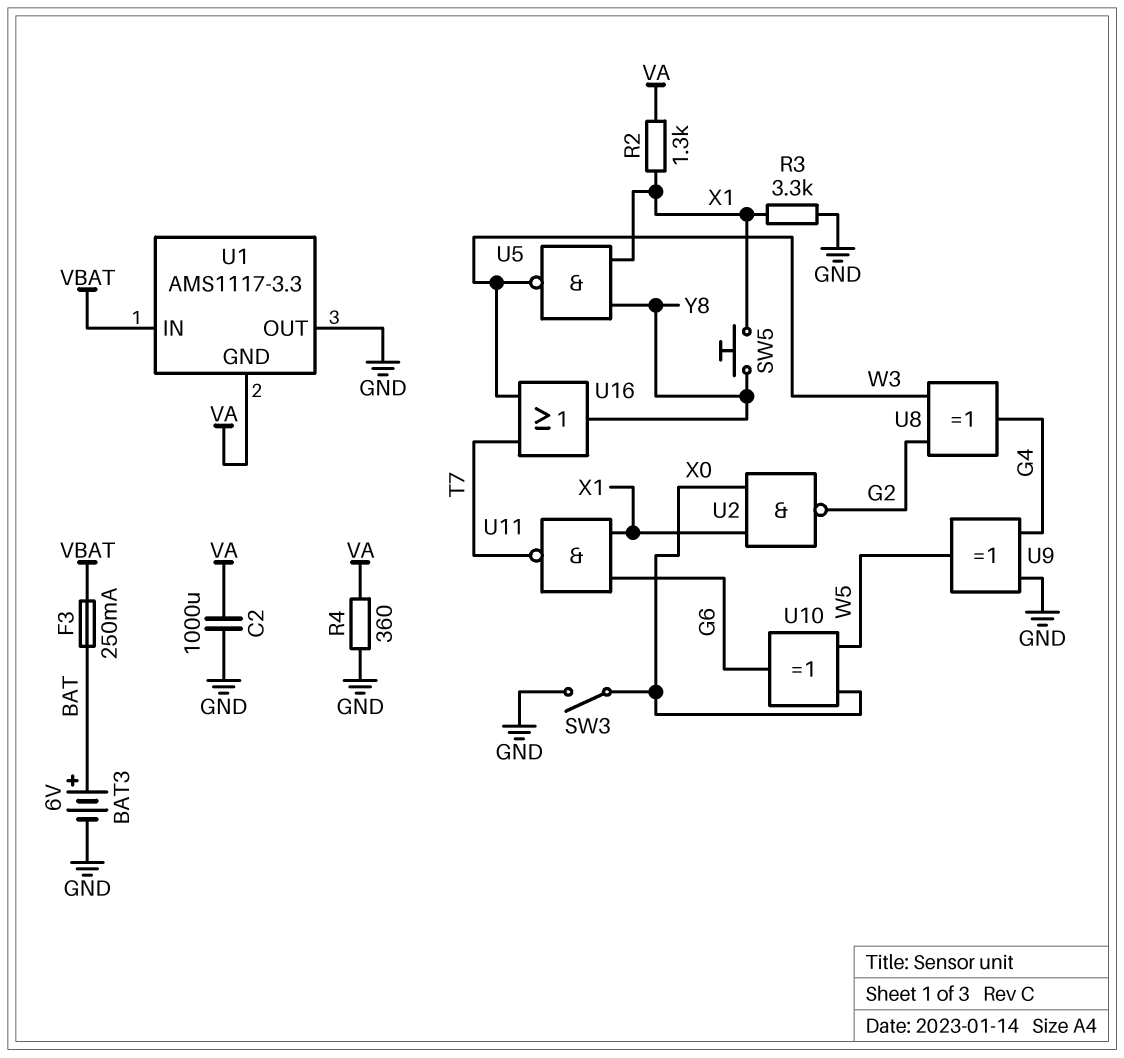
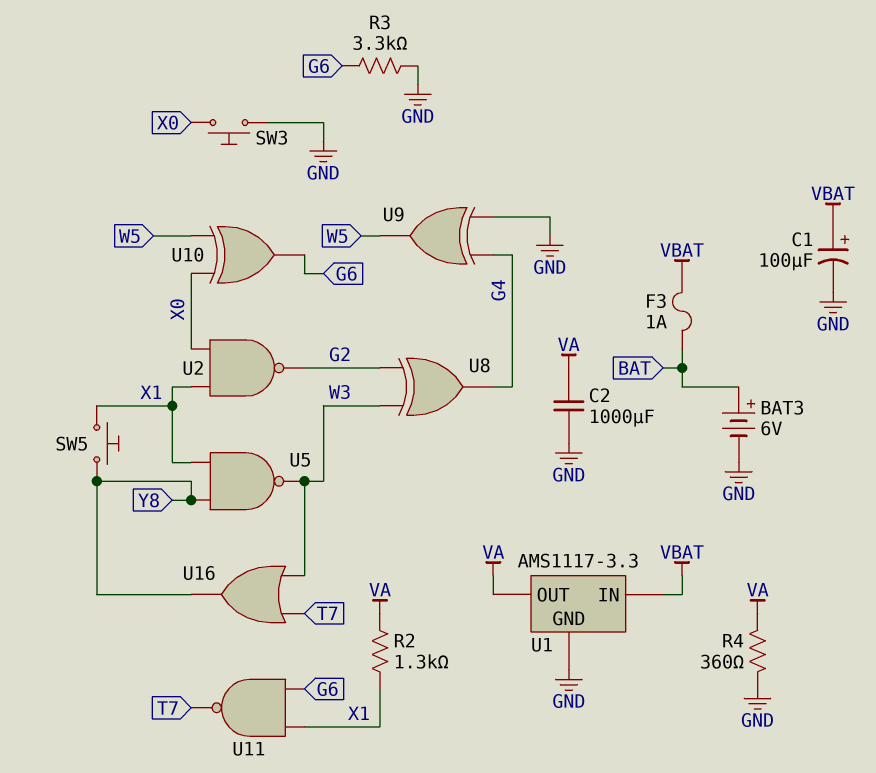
C1: none -> 100uF (plus VBAT, minus GND)
F3: 250mA (BAT, VBAT) -> 1A (BAT, VBAT)
R3: 3.3k (GND, X1) -> 3.3k (G6, GND)
SW3: switch (GND, X0) -> button (GND, X0)
U1 pin GND: VA -> GND
U1 pin OUT: GND -> VA

